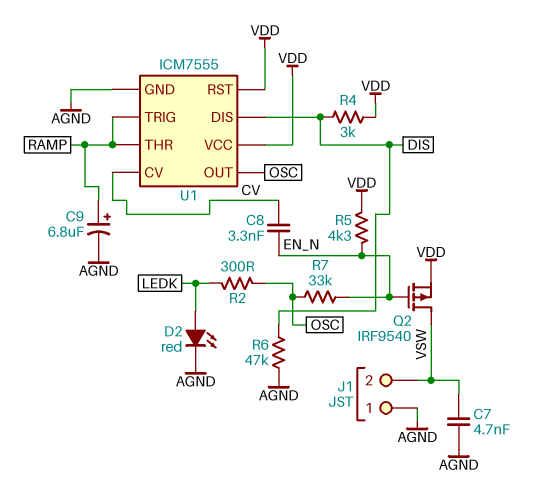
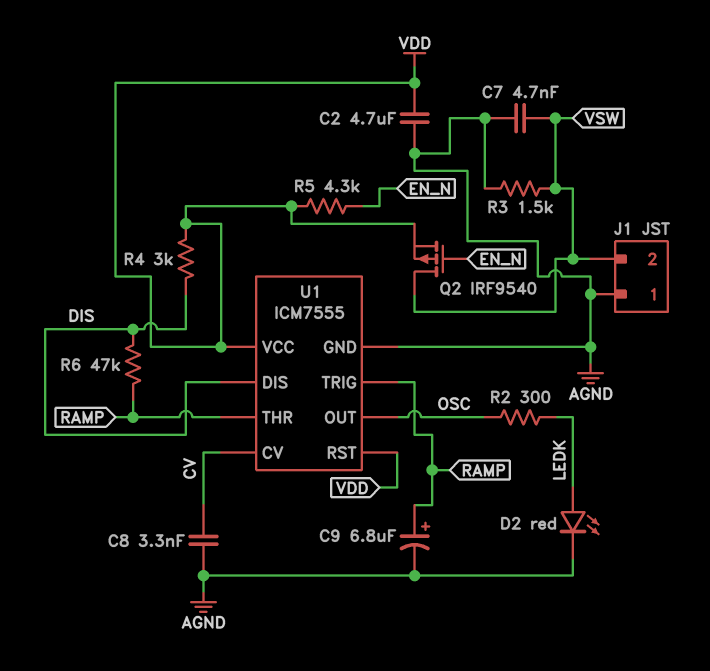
C2: none -> 4.7uF (AGND, VDD)
C8: 3.3nF (CV, EN_N) -> 3.3nF (AGND, CV)
R3: none -> 1.5k (AGND, VSW)
R6: 47k (AGND, DIS) -> 47k (DIS, RAMP)
R7: 33k (EN_N, OSC) -> none

